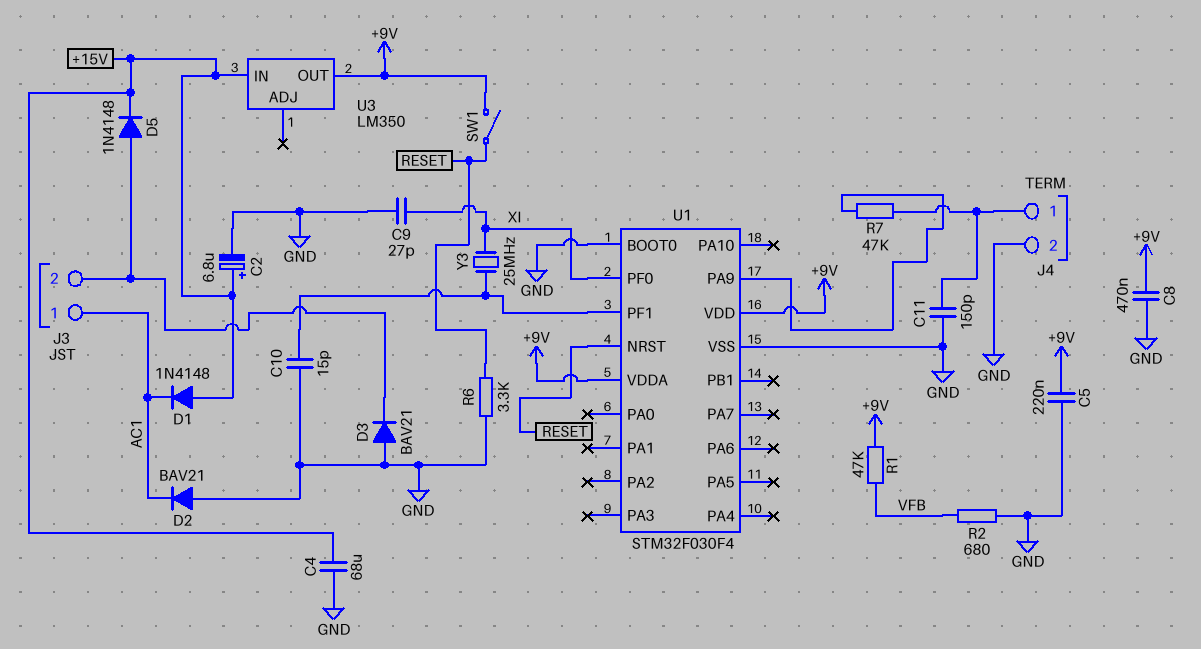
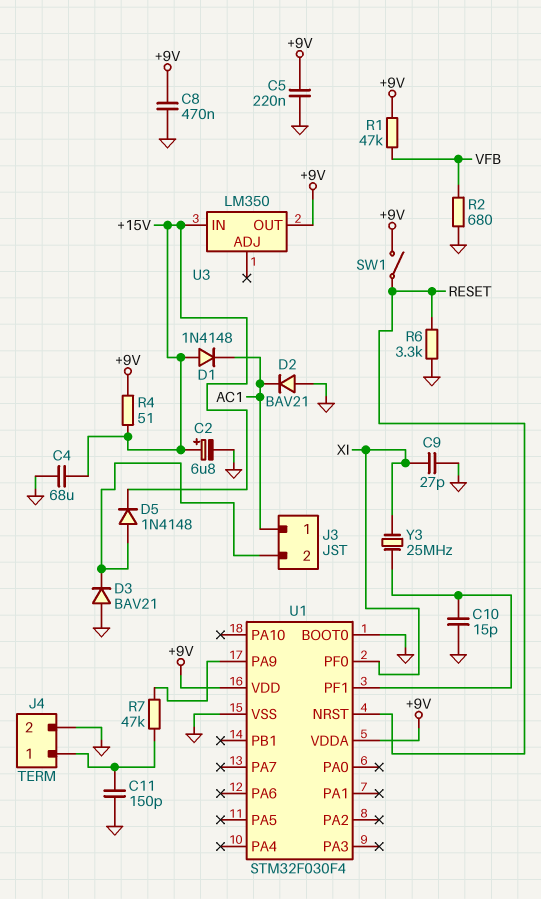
R4: none -> 51 (+9V, +15V)

